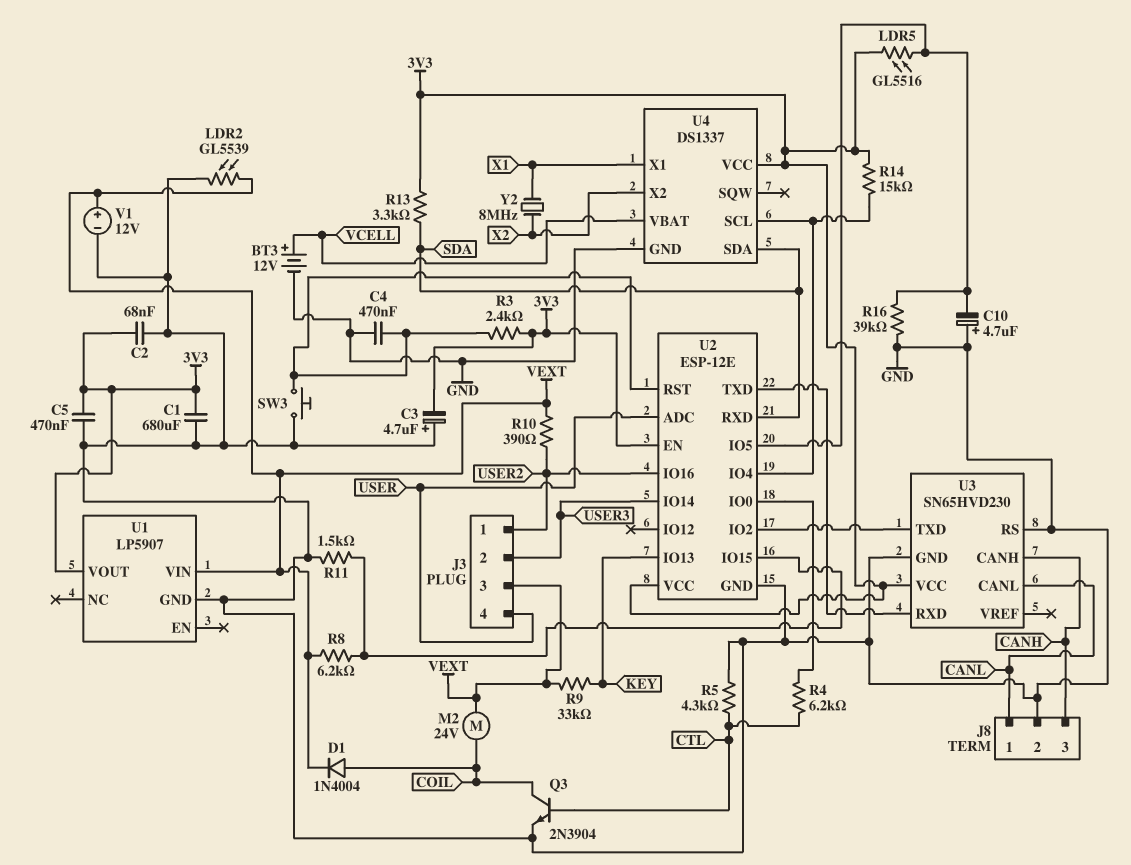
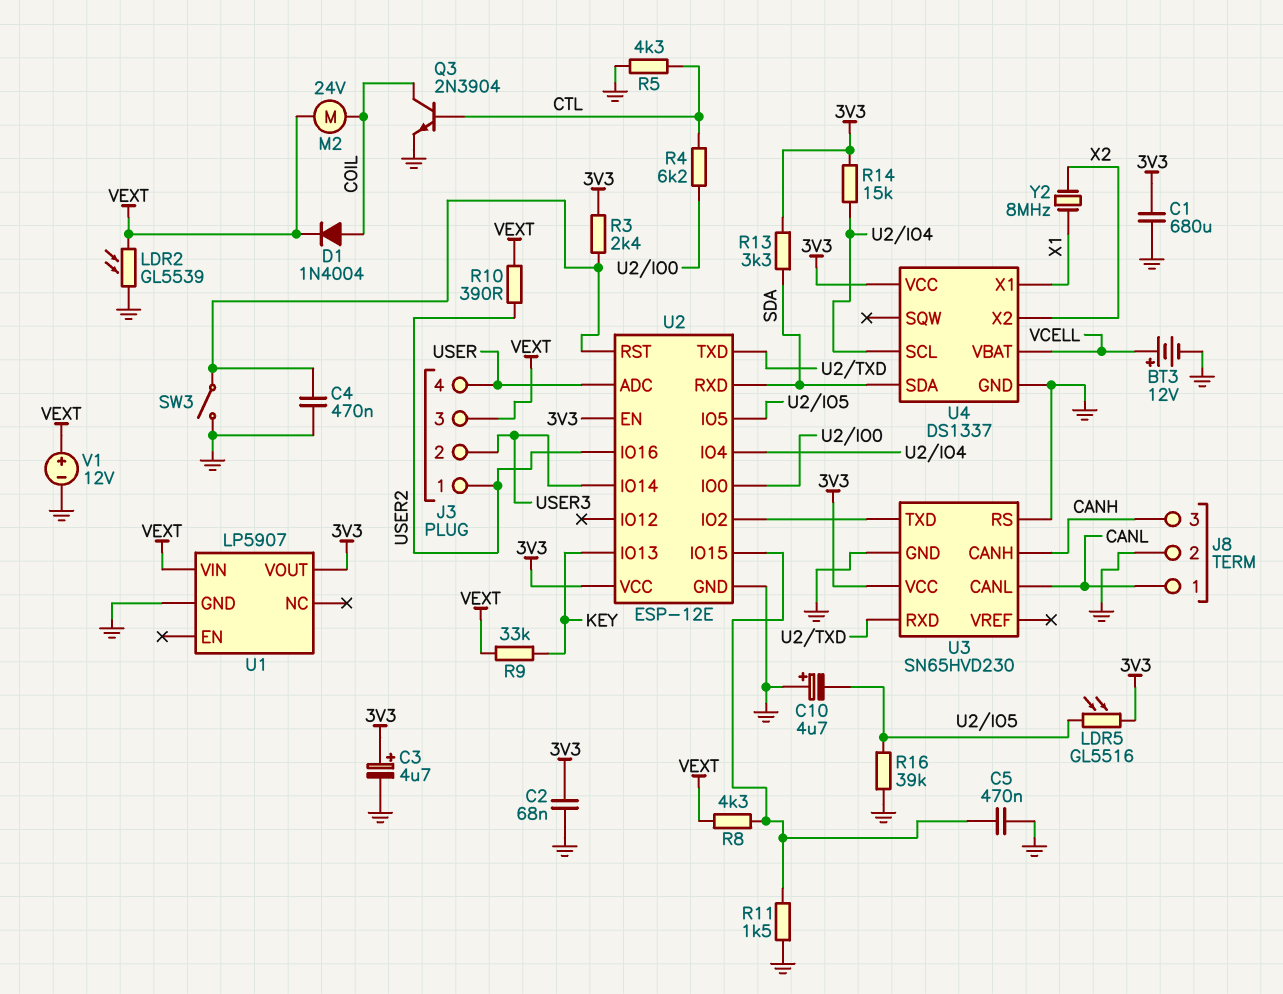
C3: 4.7uF (plus GND, minus 3V3) -> 4.7uF (plus 3V3, minus GND)
C5: 470nF (3V3, GND) -> 470nF (GND, U2/IO15)
R8: 6.2k (U2/IO15, VEXT) -> 4.3k (U2/IO15, VEXT)
SW3: button (GND, U2/RST) -> switch (GND, U2/RST)

